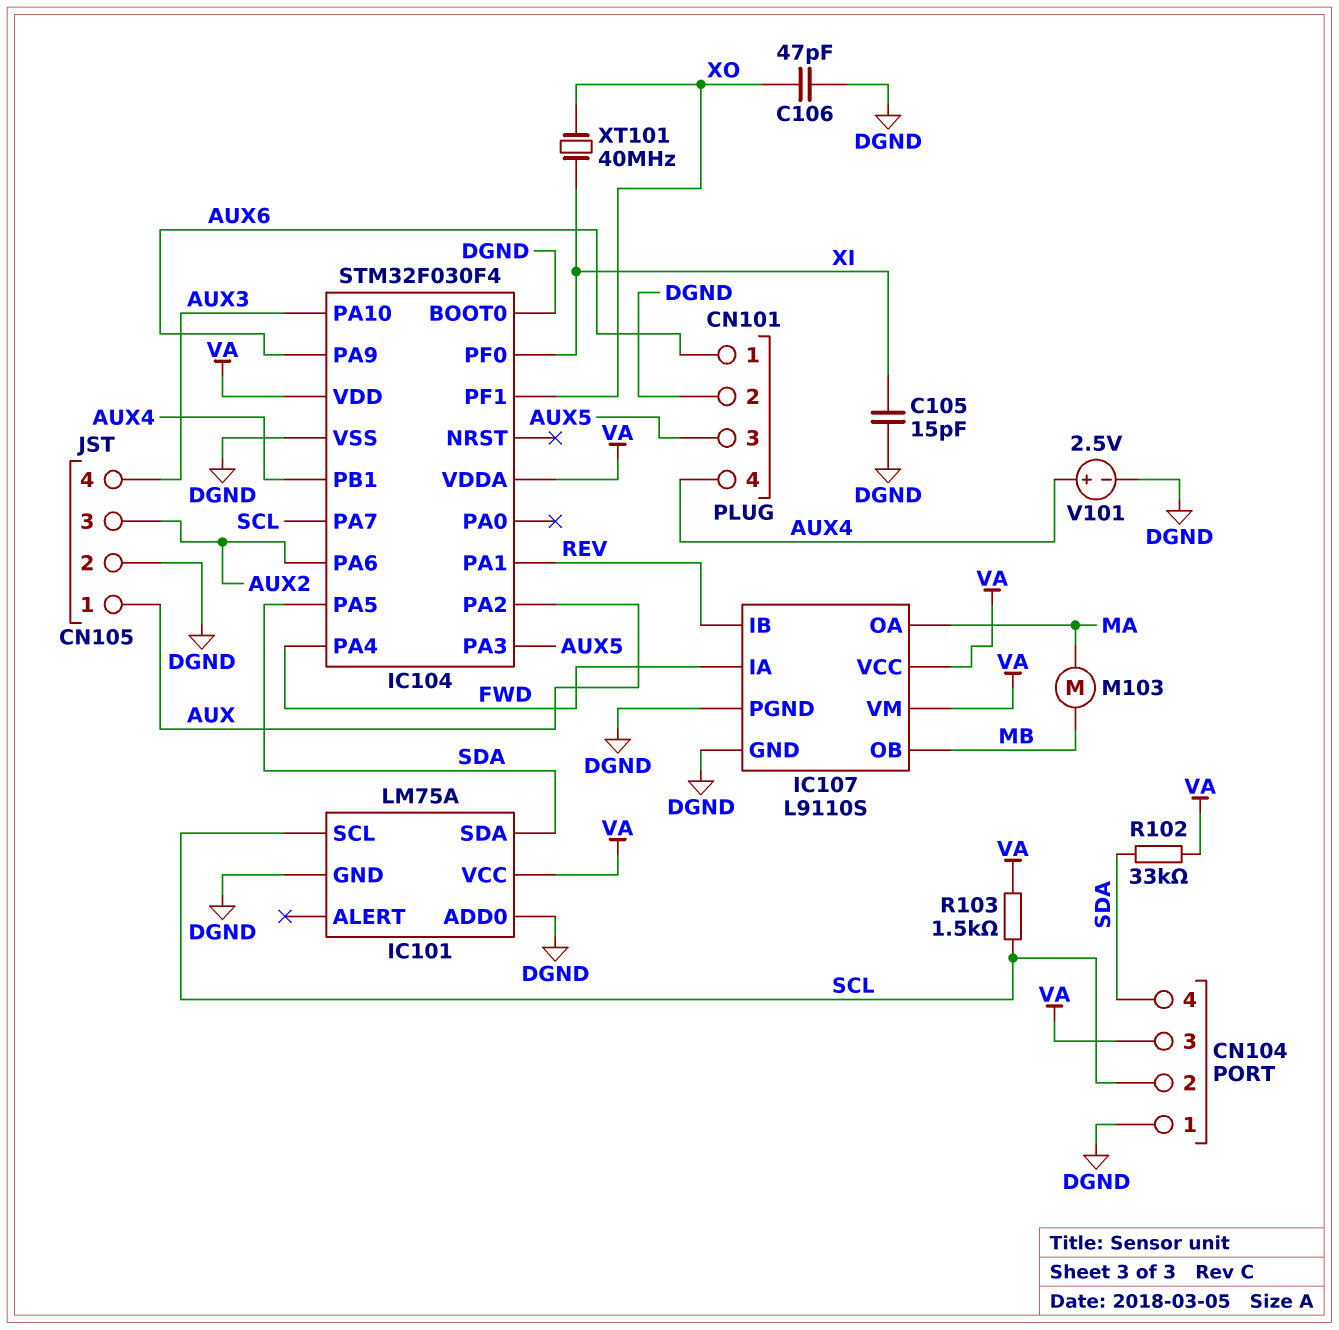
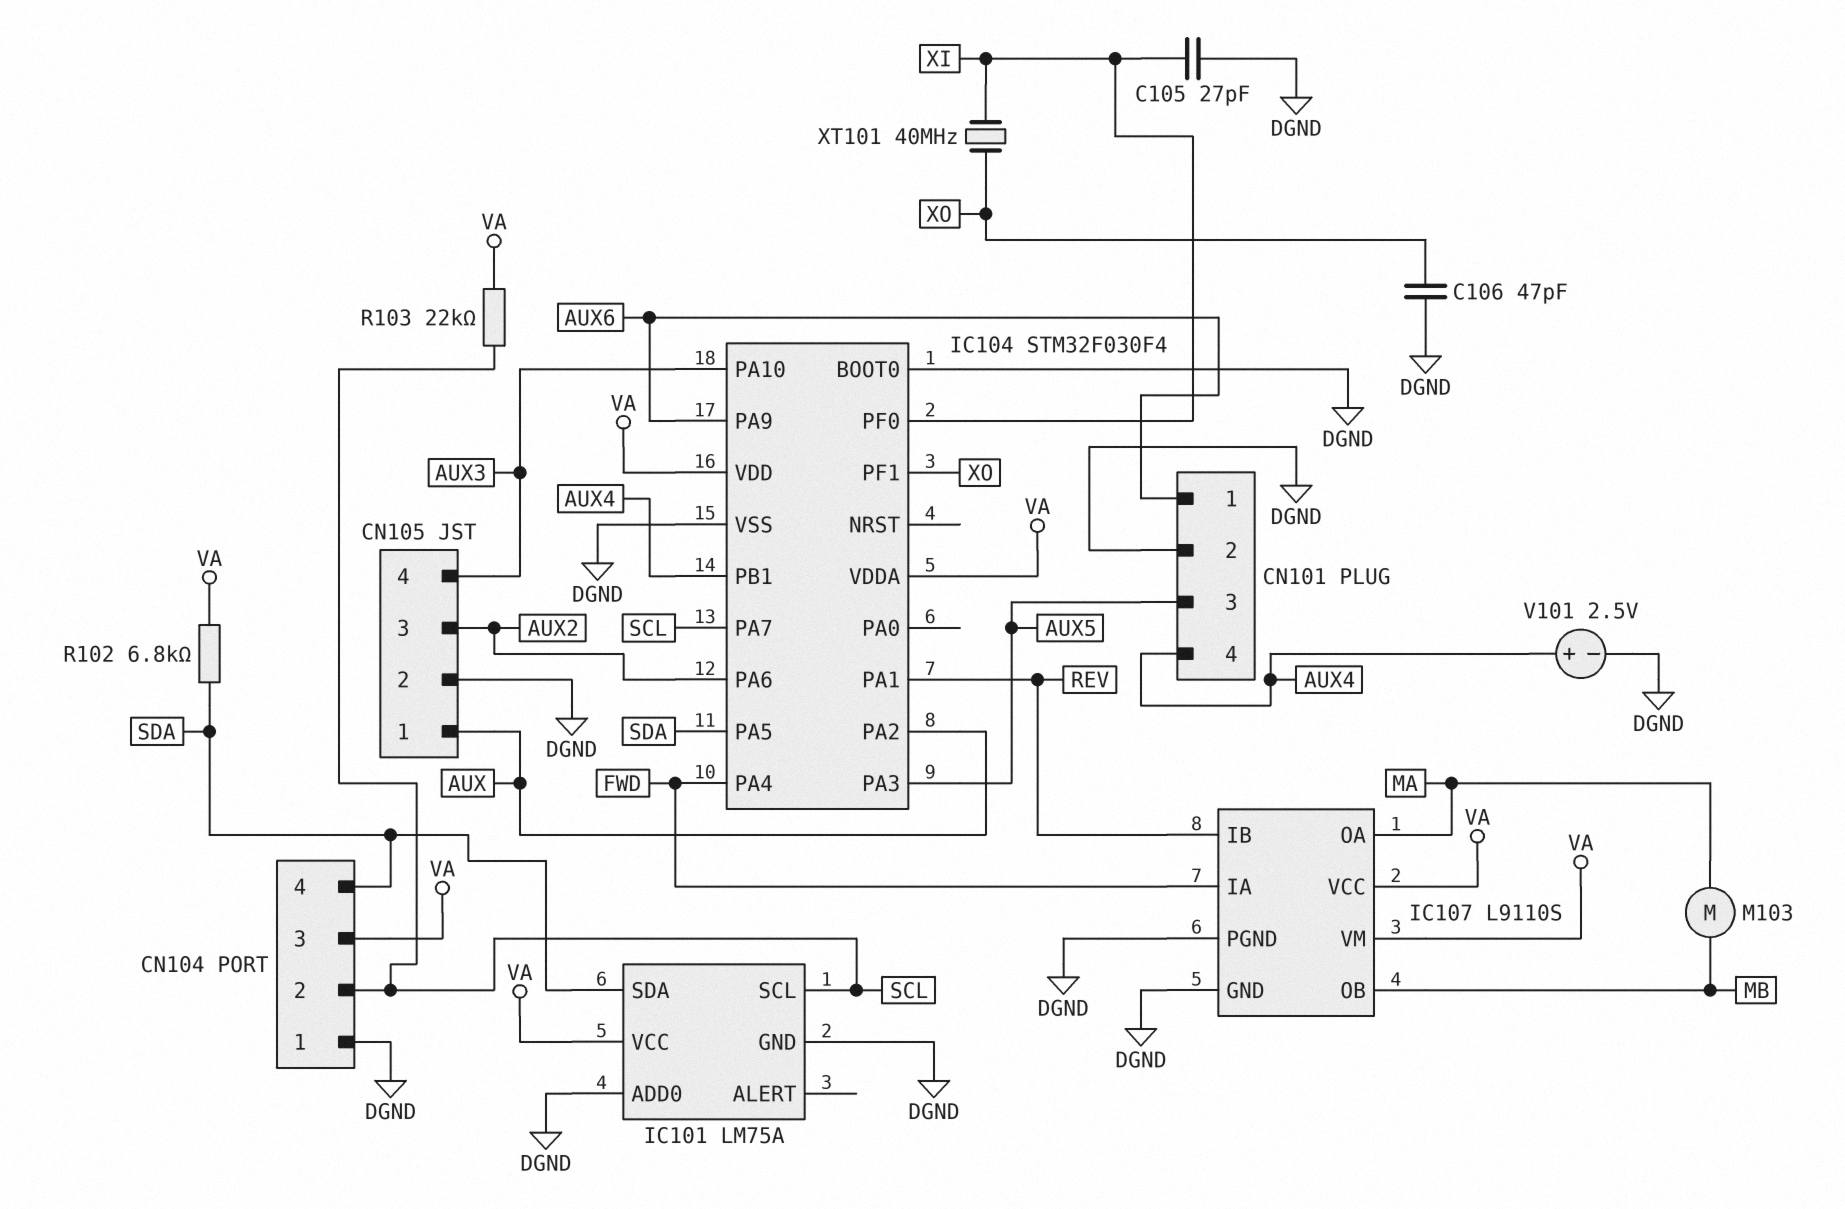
C105: 15pF (DGND, XI) -> 27pF (DGND, XI)
R102: 33k (SDA, VA) -> 6.8k (SDA, VA)
R103: 1.5k (SCL, VA) -> 22k (SCL, VA)

